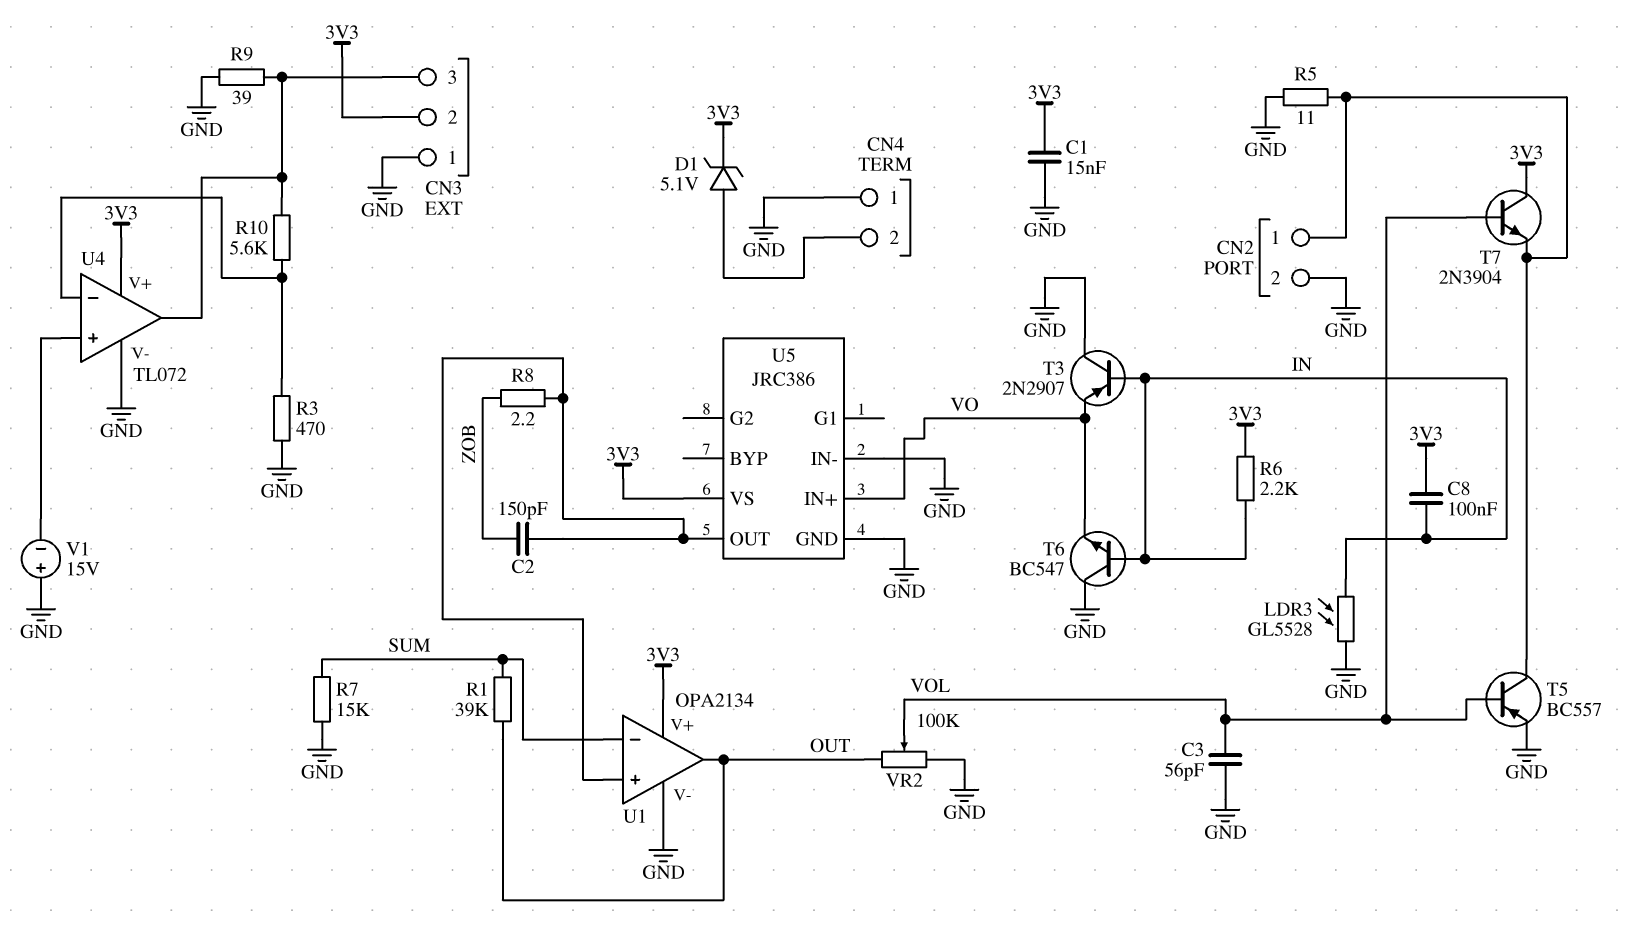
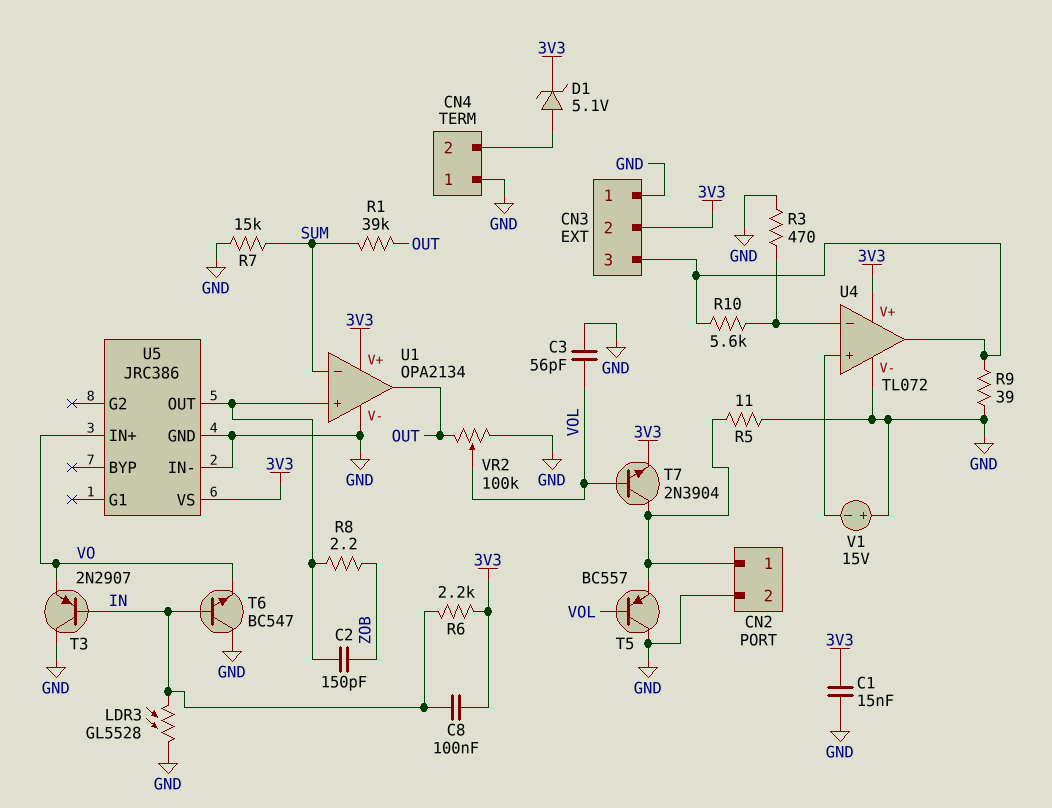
T5: PNP BC557 (B VOL, C CN2/1, E GND) -> PNP BC557 (B VOL, C GND, E CN2/1)
T7: NPN 2N3904 (B VOL, C 3V3, E CN2/1) -> NPN 2N3904 (B VOL, C CN2/1, E 3V3)

